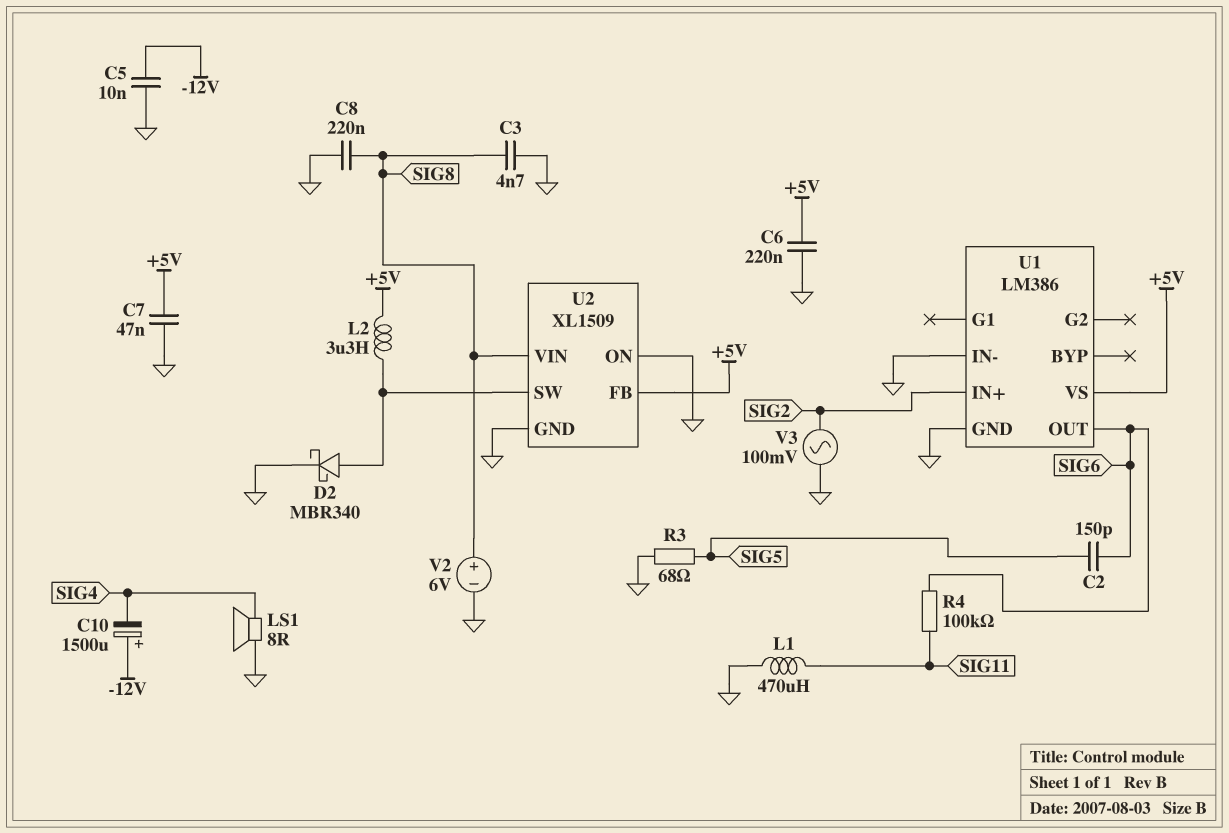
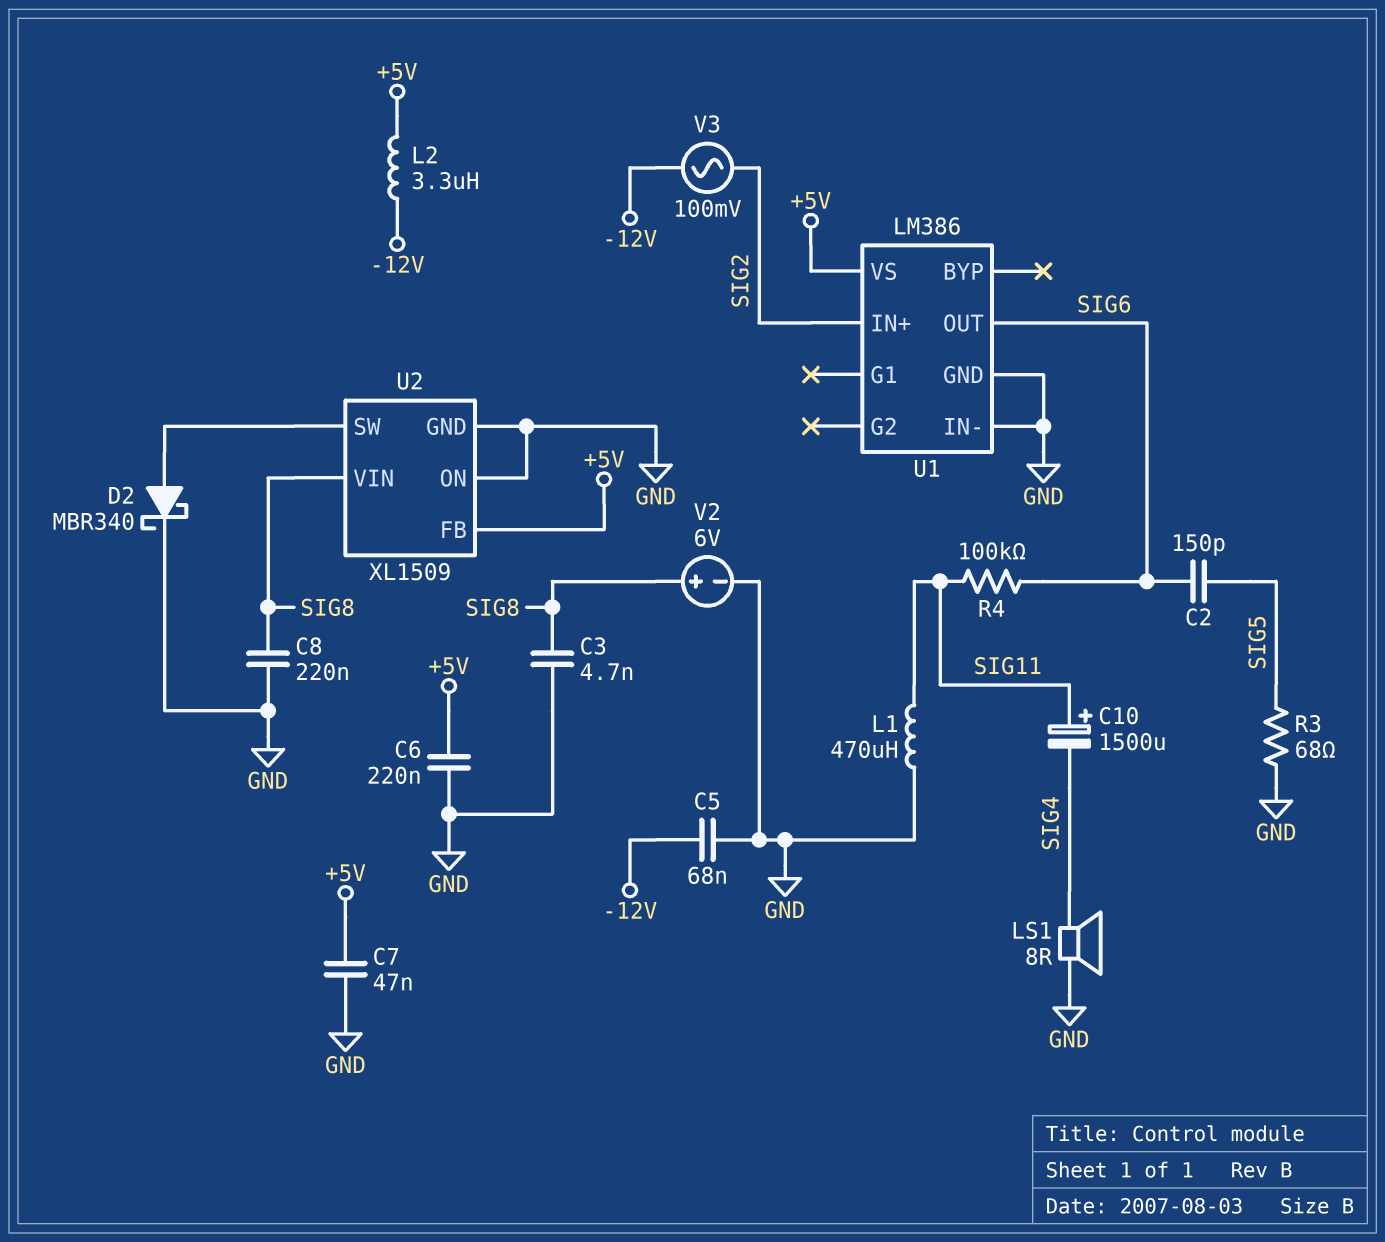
C5: 10nF (-12V, GND) -> 68nF (-12V, GND)
C10: 1500uF (plus -12V, minus SIG4) -> 1500uF (plus SIG11, minus SIG4)
L2: 3.3uH (+5V, U2/SW) -> 3.3uH (+5V, -12V)
V3: AC 100mV (GND, SIG2) -> AC 100mV (-12V, SIG2)

